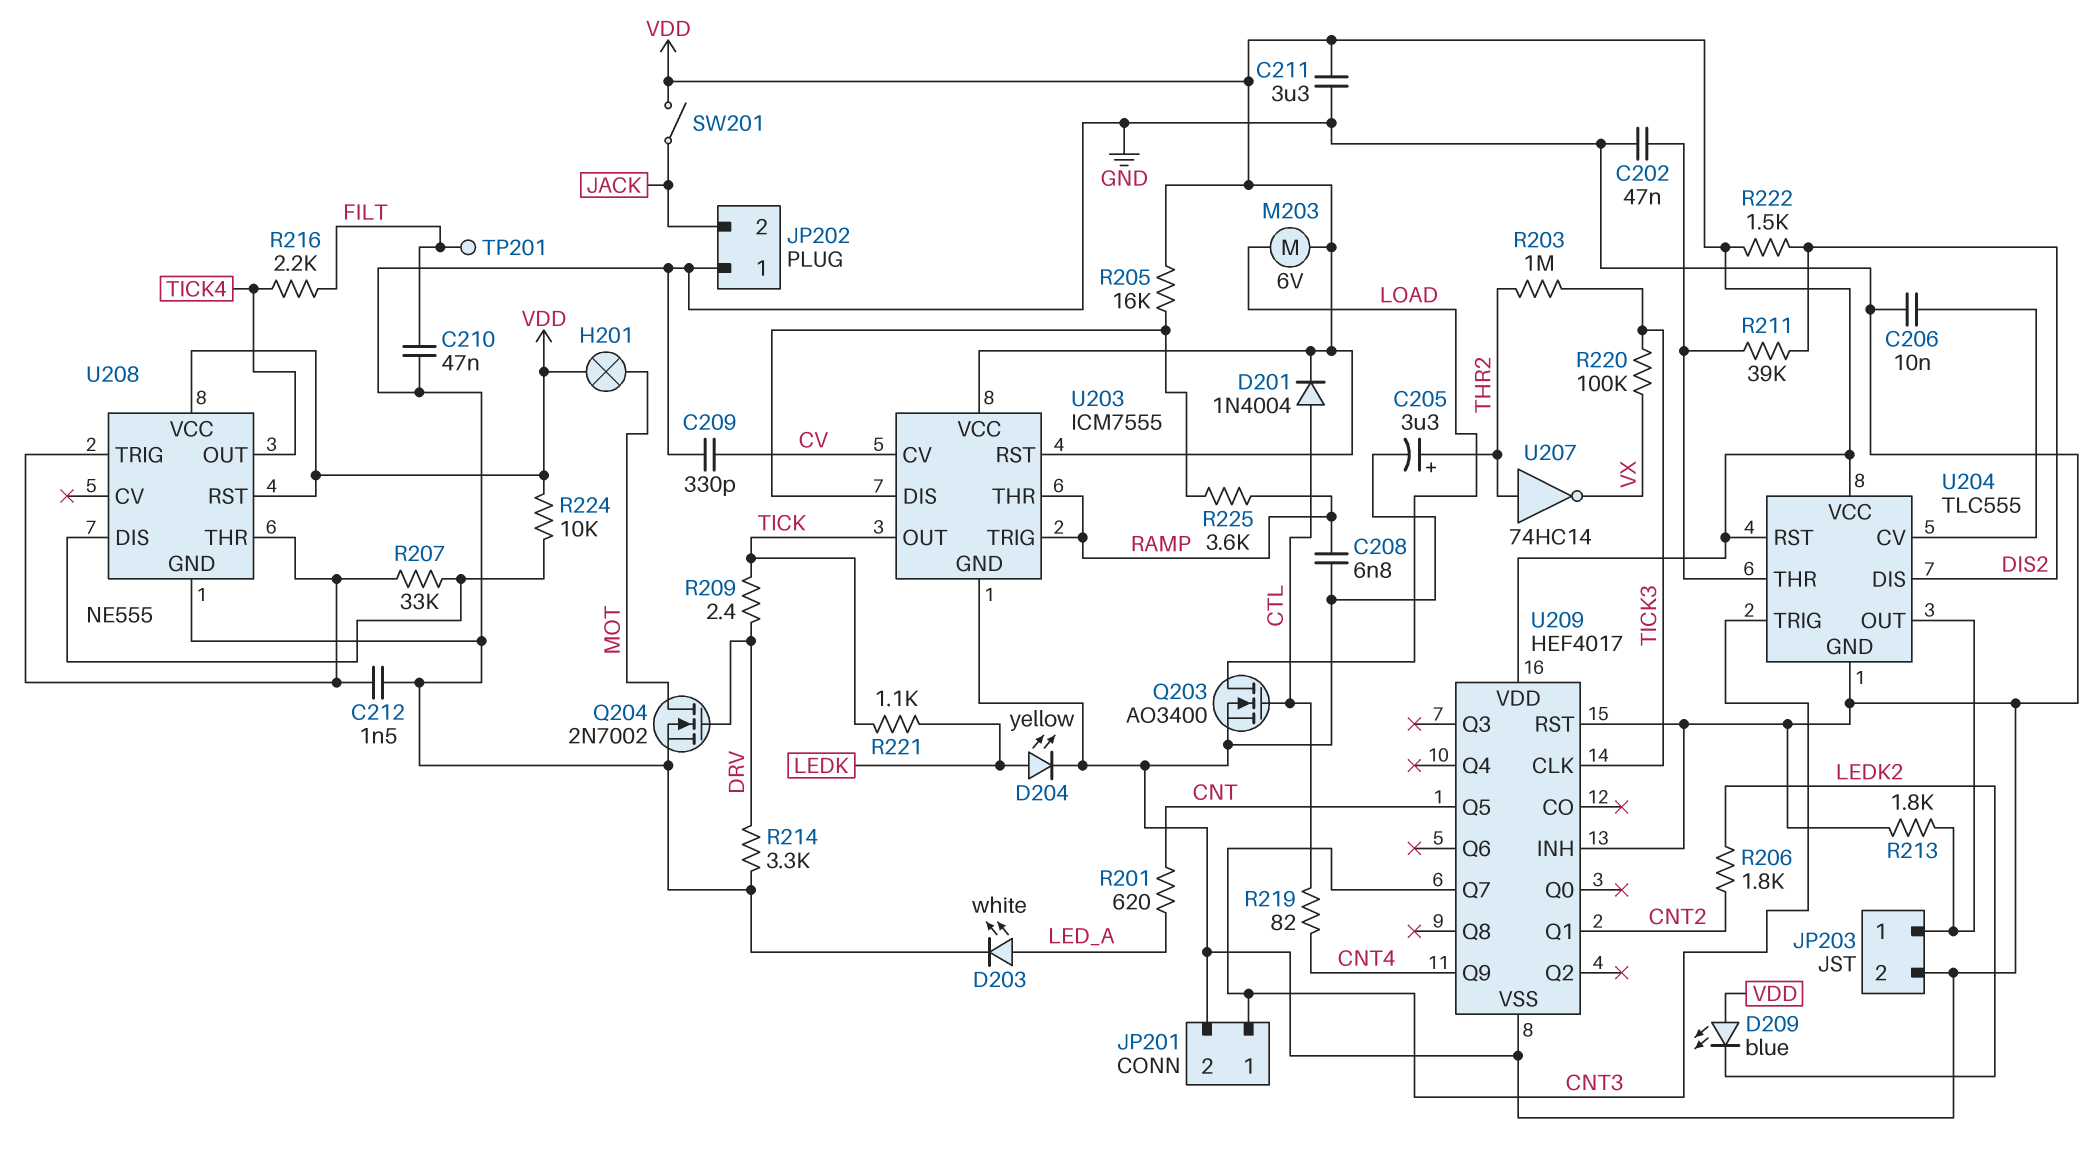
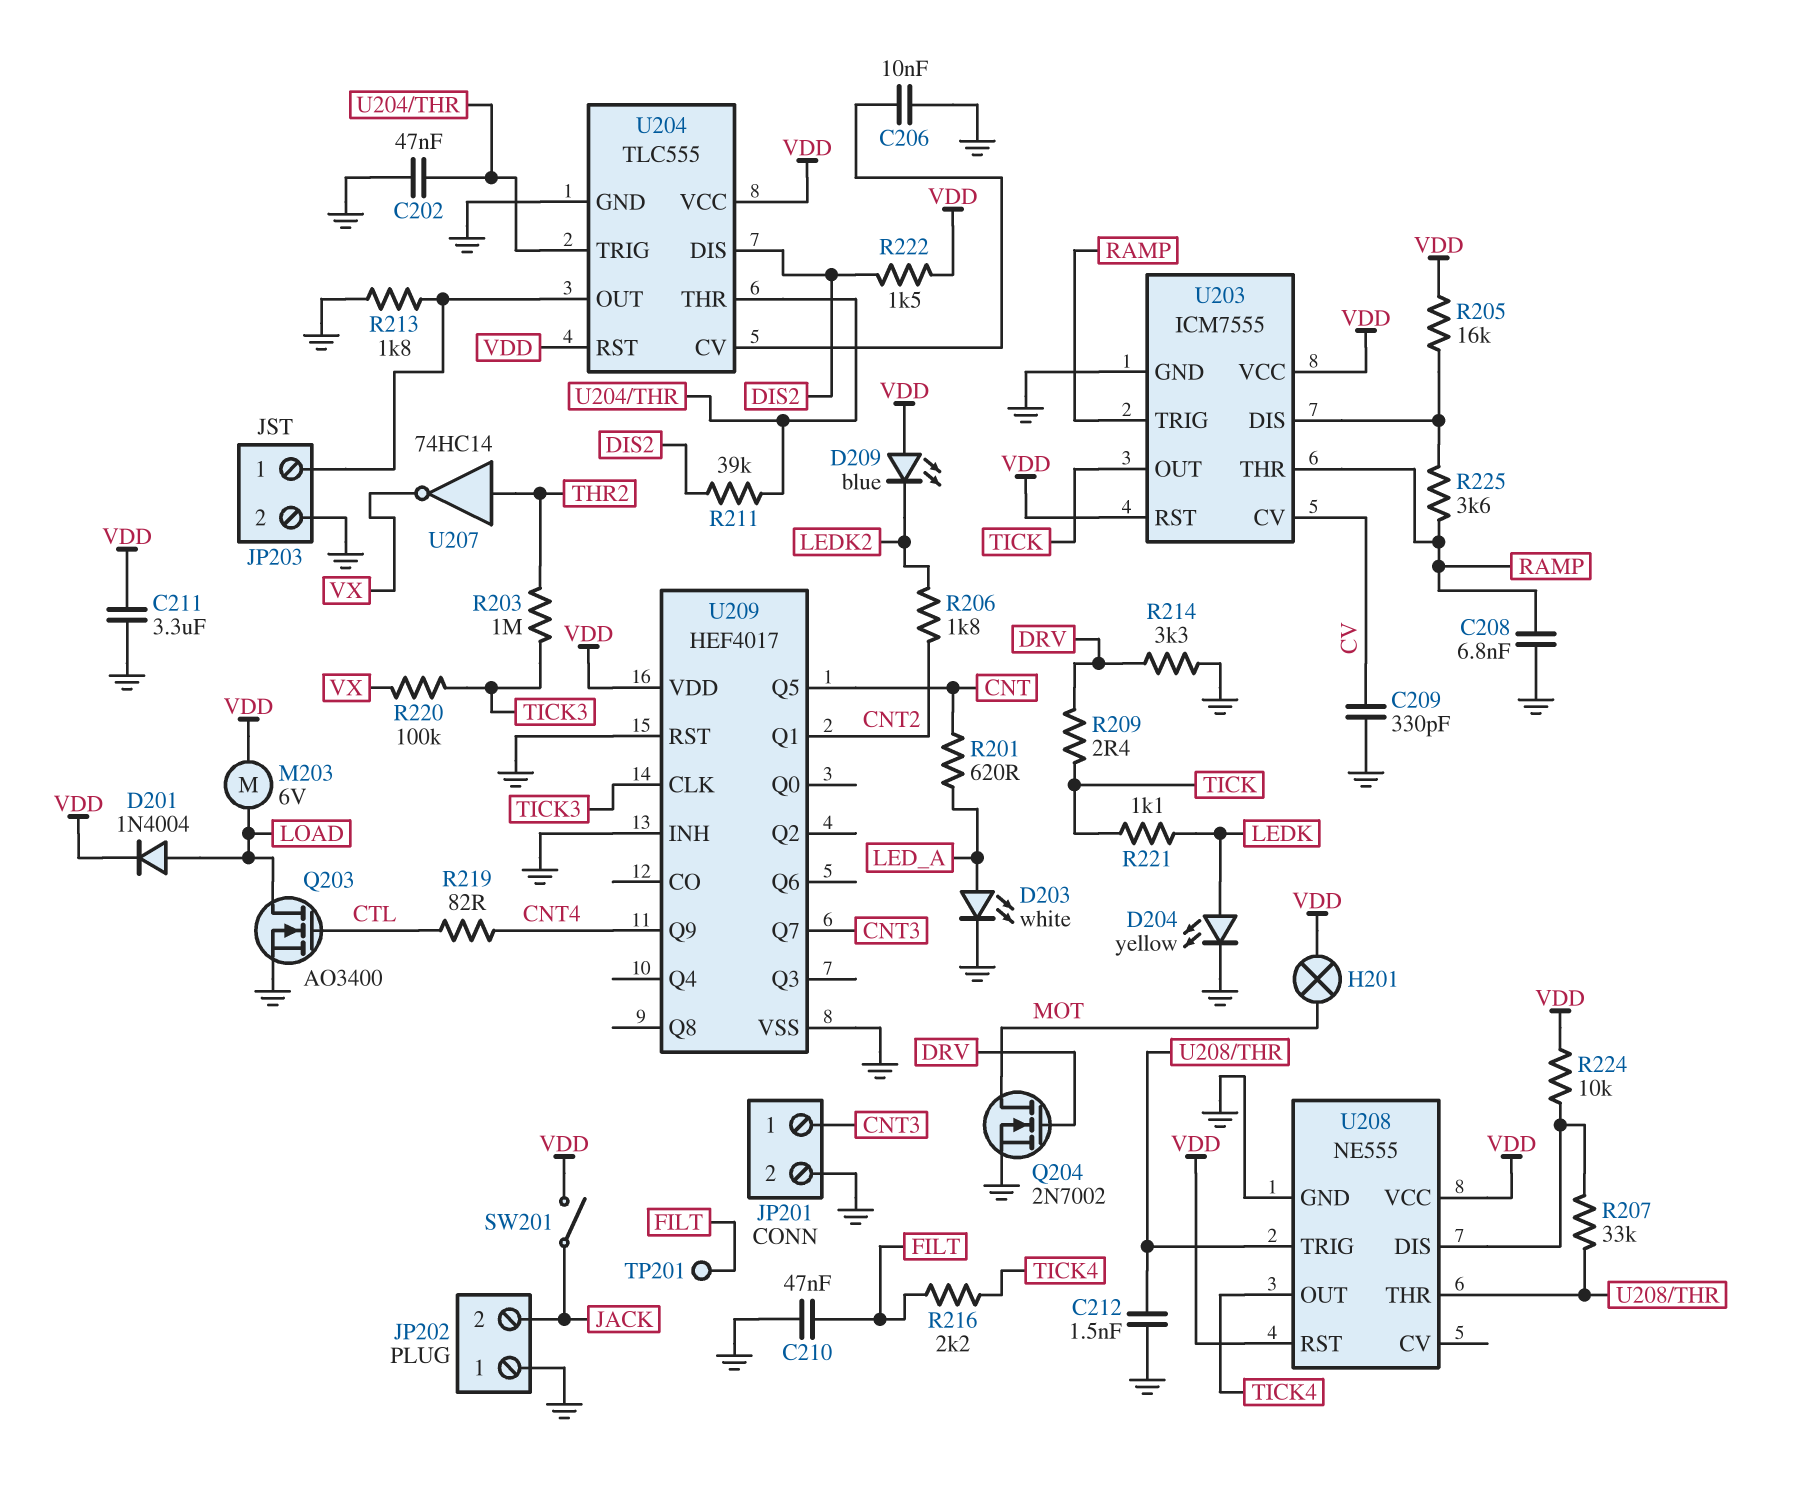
C205: 3.3uF (plus THR2, minus GND) -> none
D201: diode 1N4004 (A CTL, K VDD) -> diode 1N4004 (A LOAD, K VDD)
U204 pin TRIG: CNT3 -> U204/THR

